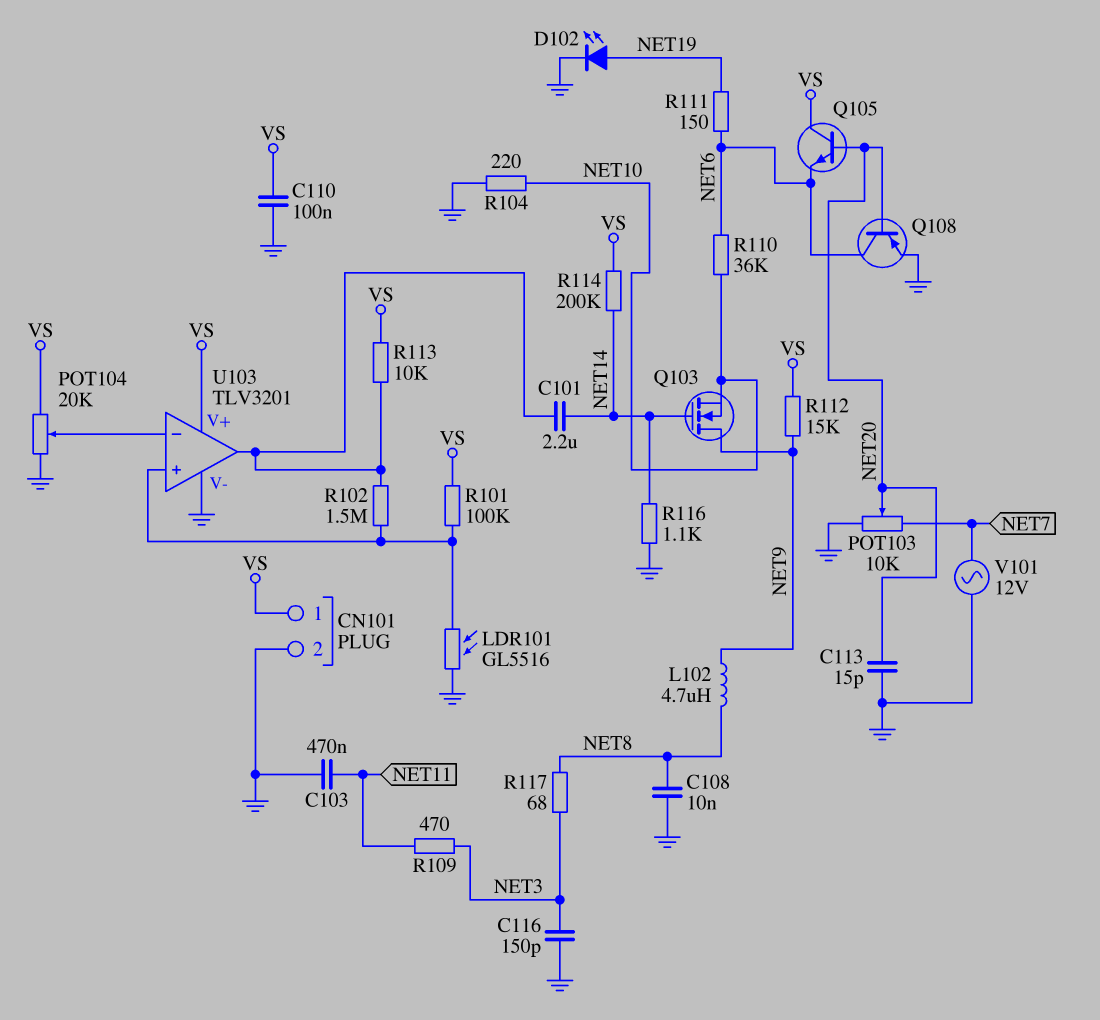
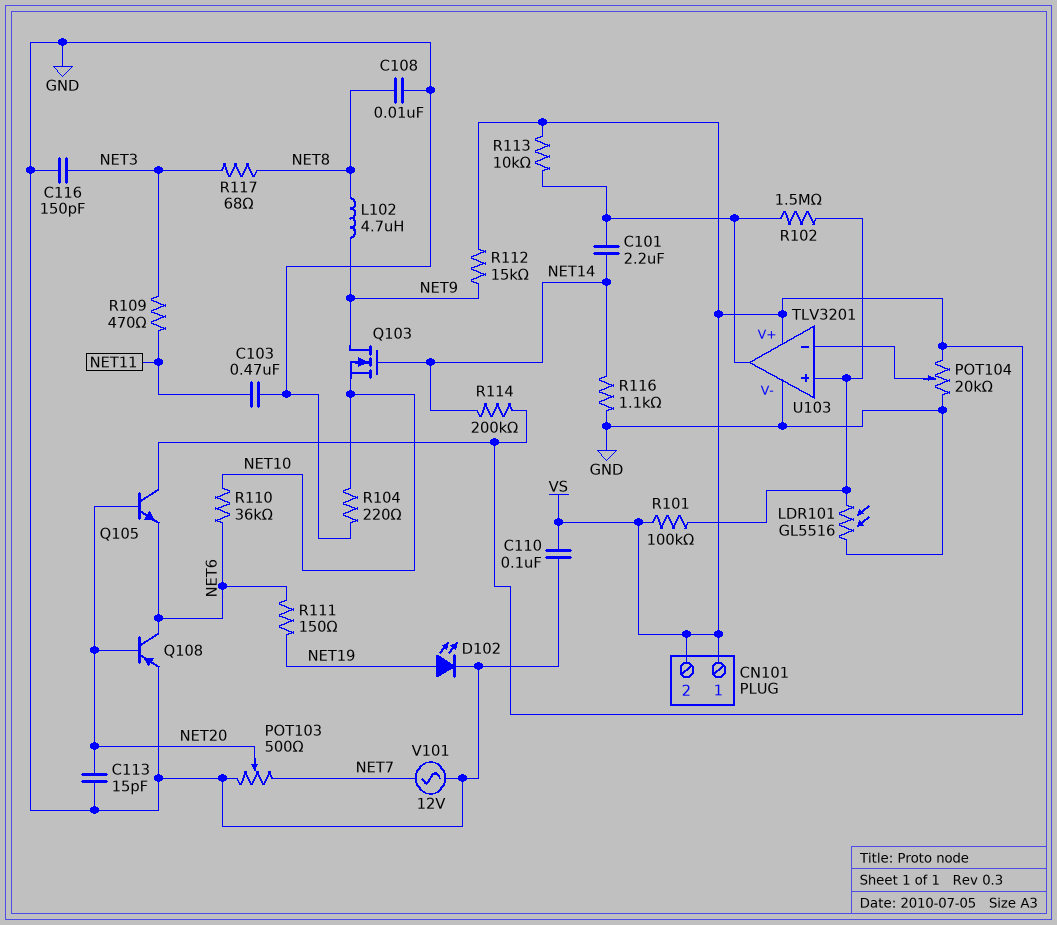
CN101 pin 2: GND -> VS
POT103: 10k (GND, NET7, wiper NET20) -> 500 (GND, NET7, wiper NET20)

